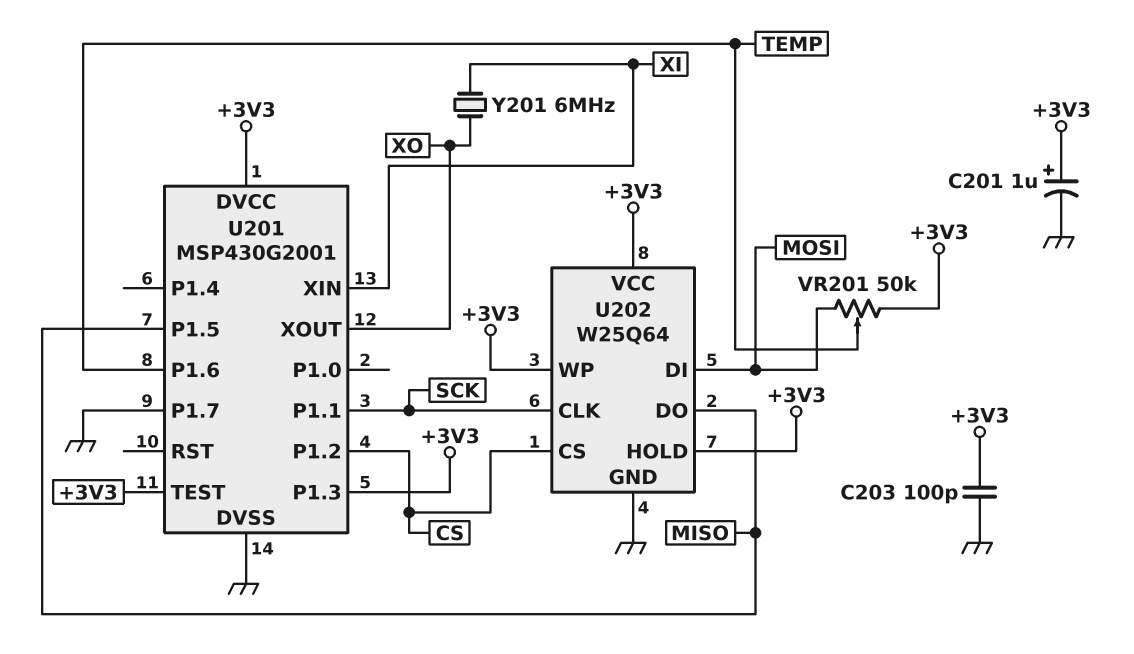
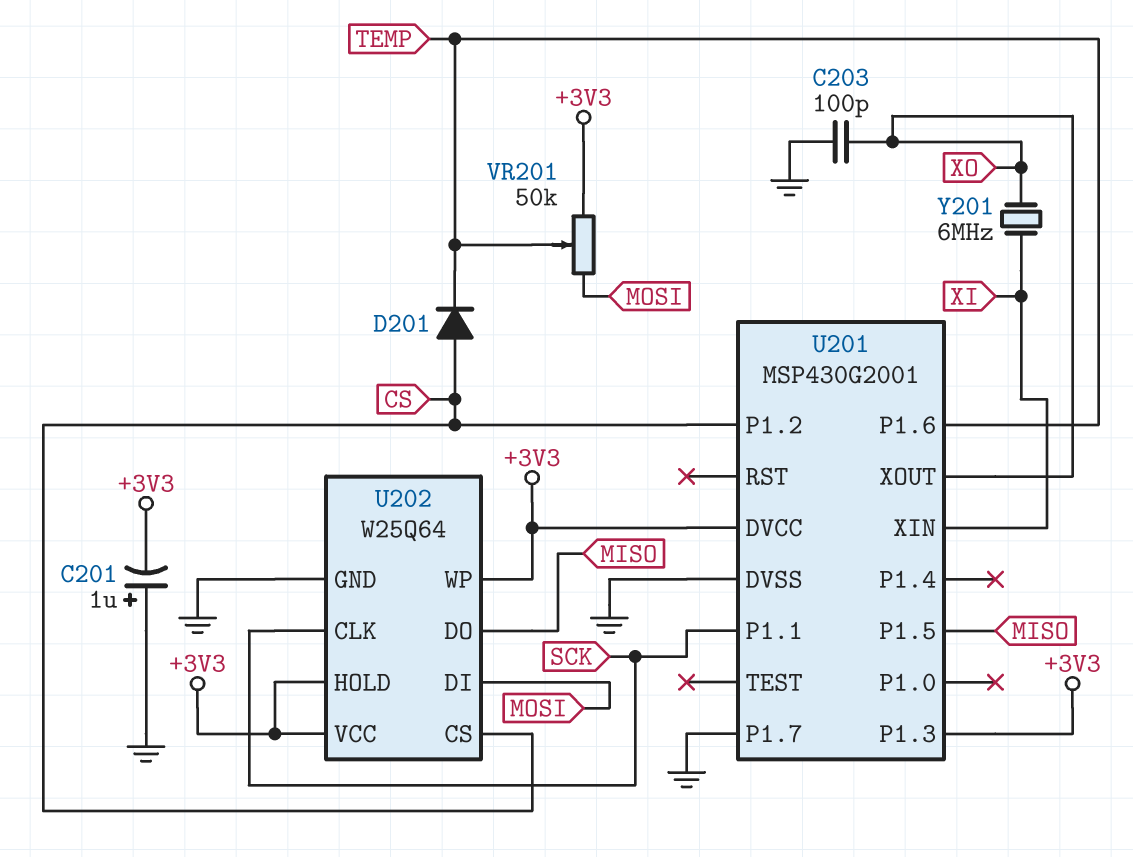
C201: 1uF (plus +3V3, minus GND) -> 1uF (plus GND, minus +3V3)
C203: 100pF (+3V3, GND) -> 100pF (GND, XO)
D201: none -> diode (A CS, K TEMP)
U201 pin TEST: +3V3 -> none

